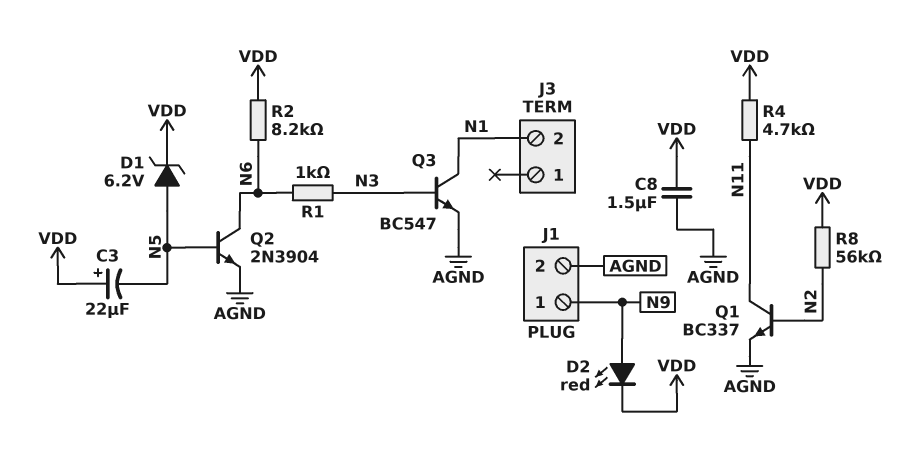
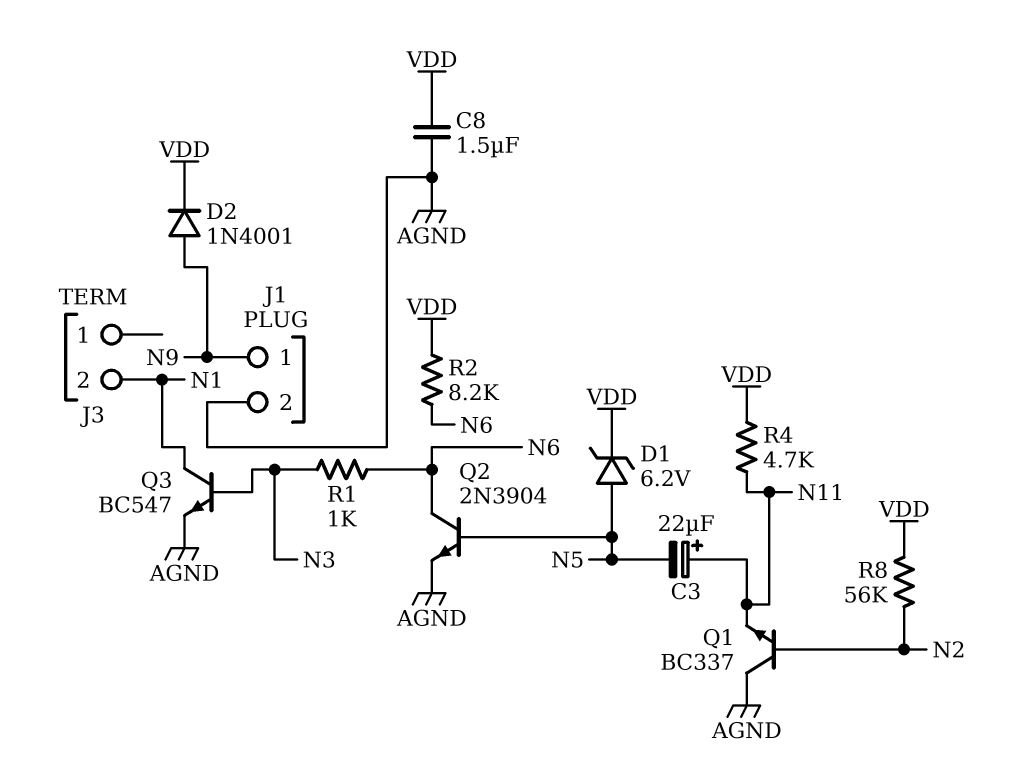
C3: 22uF (plus VDD, minus N5) -> 22uF (plus N11, minus N5)
D2: LED red (A N9, K VDD) -> diode 1N4001 (A N9, K VDD)
Q1: NPN BC337 (B N2, C N11, E AGND) -> NPN BC337 (B N2, C AGND, E N11)

